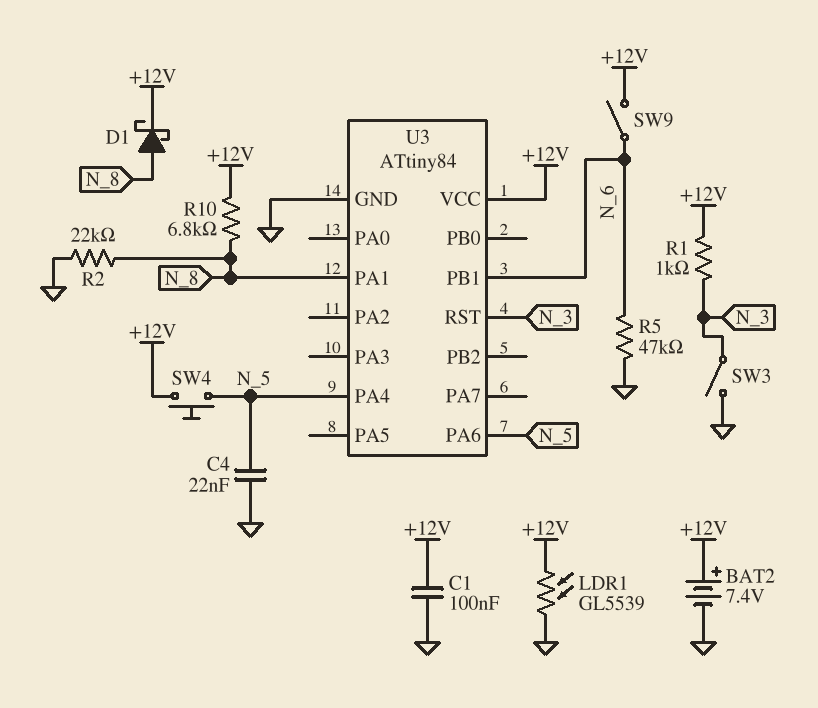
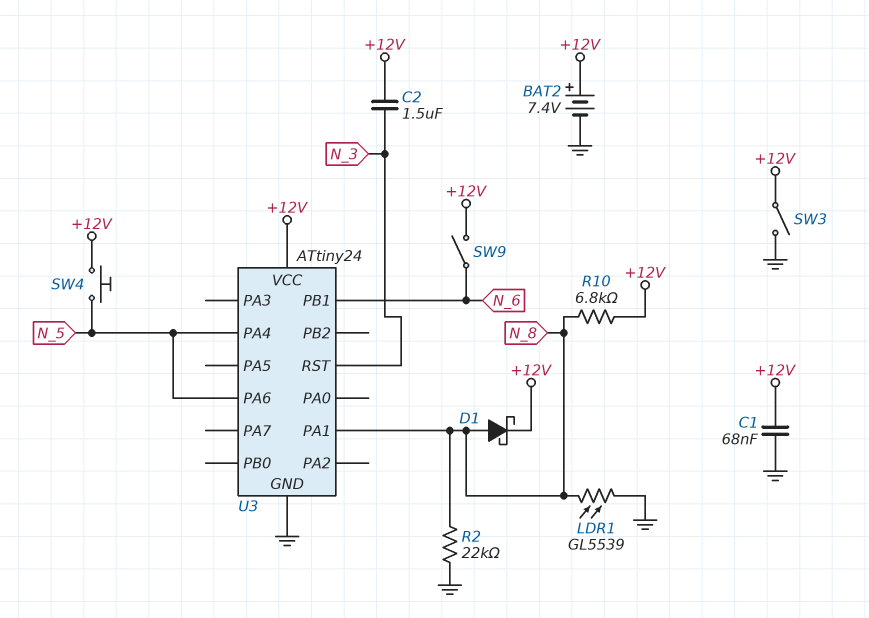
C1: 100nF (+12V, GND) -> 68nF (+12V, GND)
C2: none -> 1.5uF (+12V, N_3)
C4: 22nF (GND, N_5) -> none
LDR1: GL5539 (+12V, GND) -> GL5539 (GND, N_8)
R1: 1k (+12V, N_3) -> none
R5: 47k (GND, N_6) -> none
SW3: switch (GND, N_3) -> switch (+12V, GND)
U3: ATtiny84 -> ATtiny24

